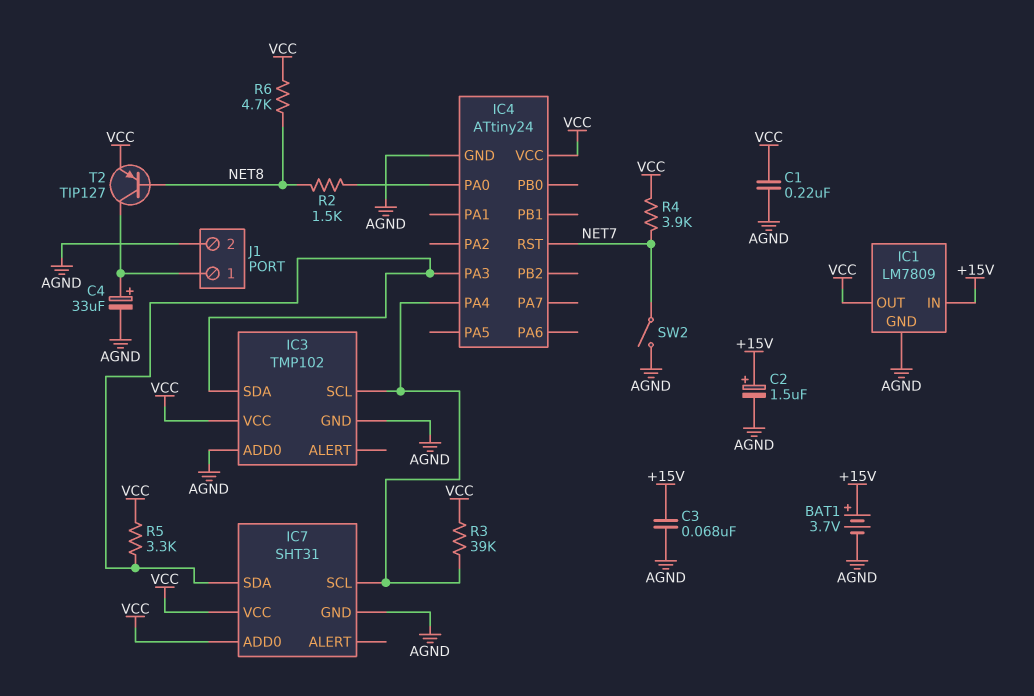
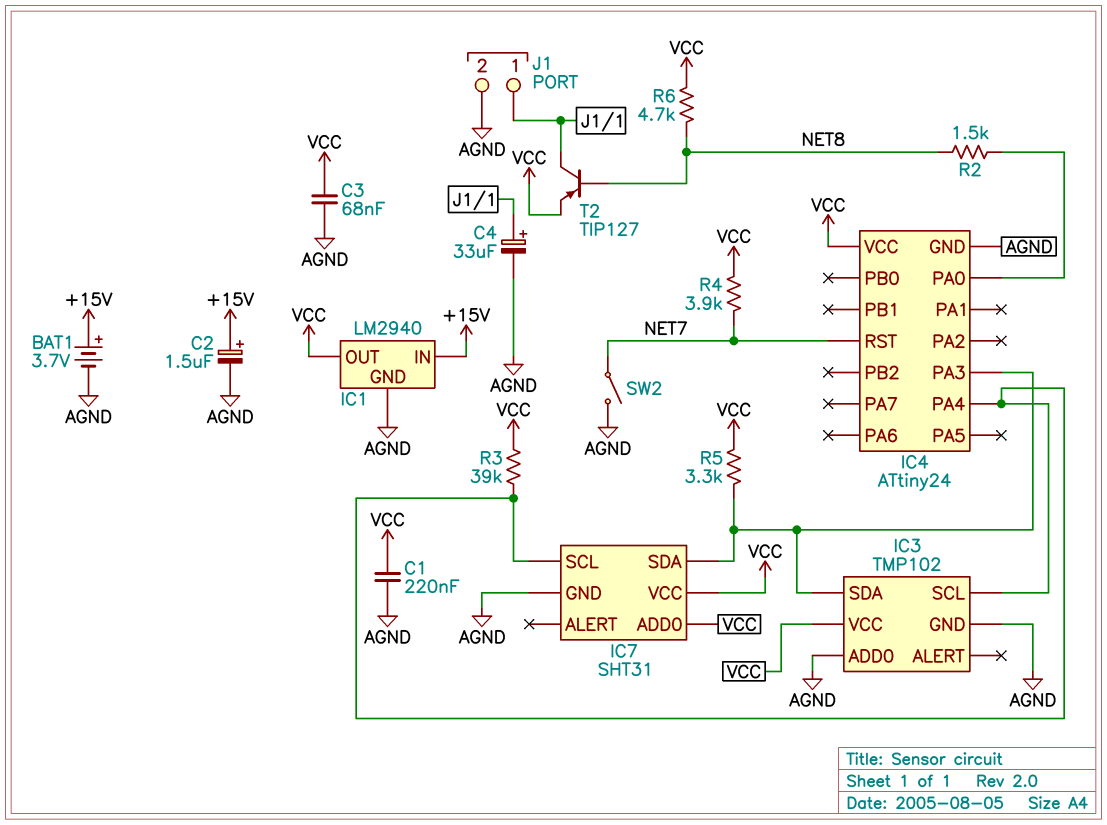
C3: 68nF (+15V, AGND) -> 68nF (AGND, VCC)
IC1: LM7809 -> LM2940

